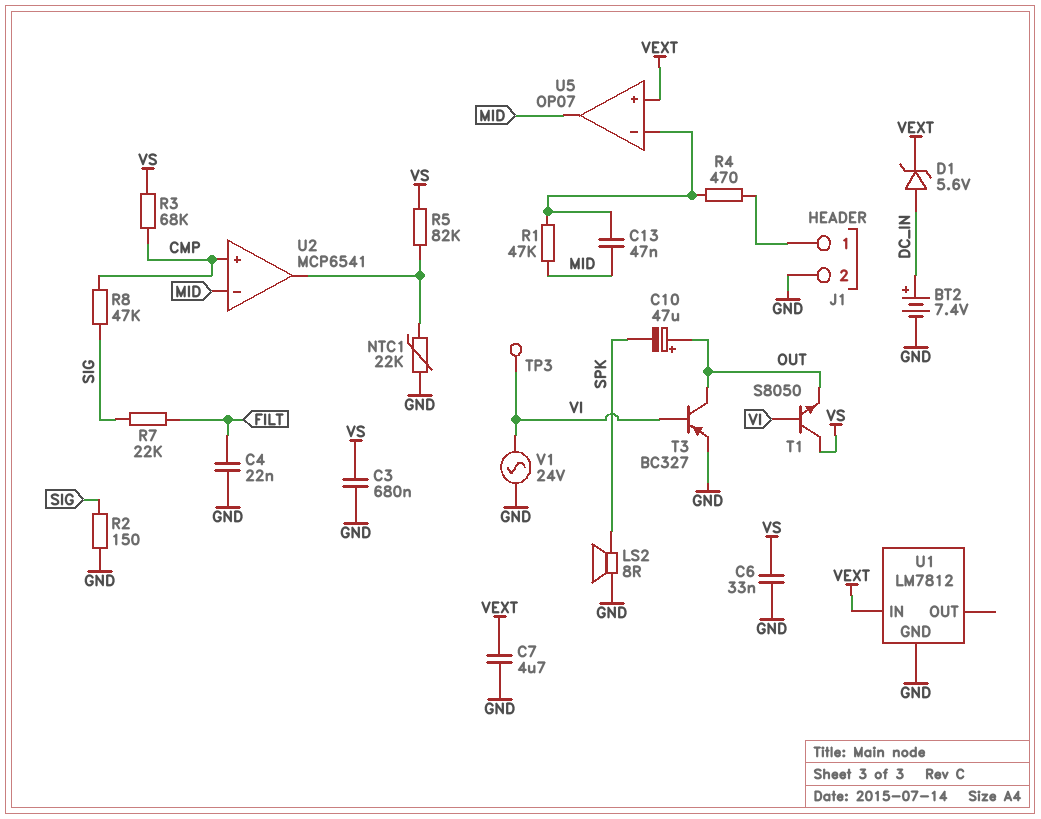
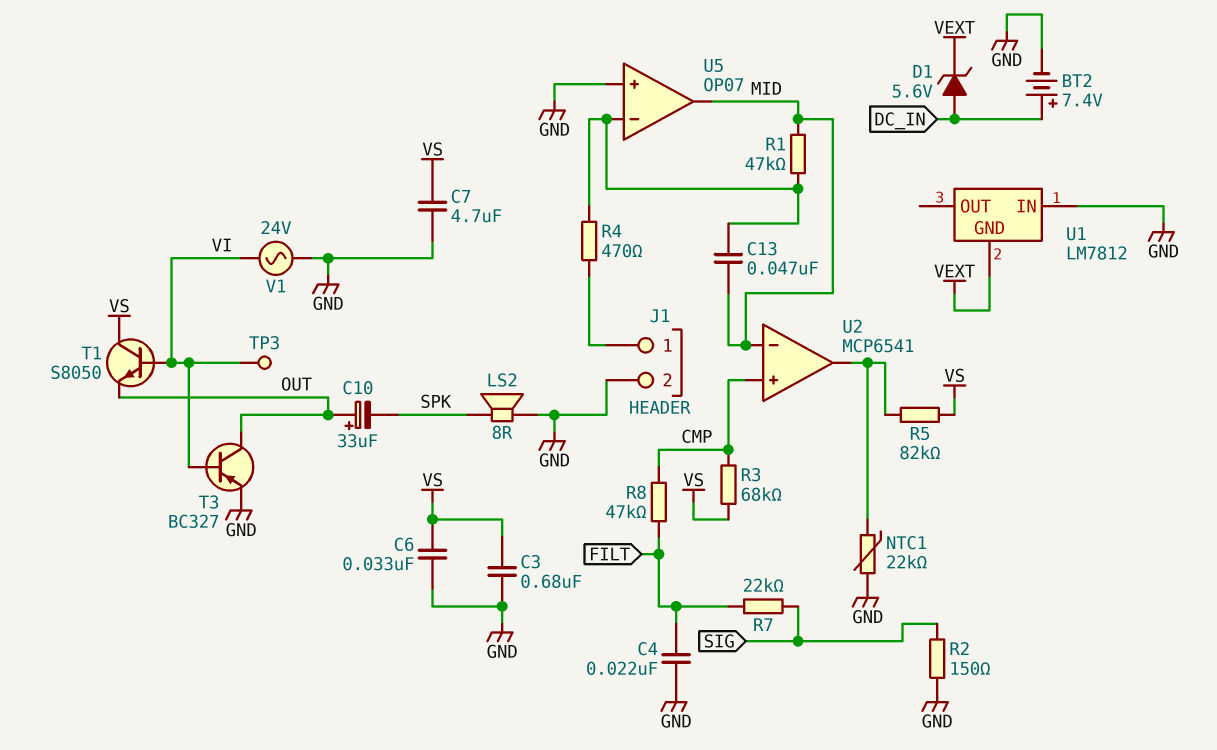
C7: 4.7uF (GND, VEXT) -> 4.7uF (GND, VS)
C10: 47uF (plus OUT, minus SPK) -> 33uF (plus OUT, minus SPK)
R8: 47k (CMP, SIG) -> 47k (CMP, FILT)
U1 pin GND: GND -> VEXT
U1 pin IN: VEXT -> GND
U5 pin in+: VEXT -> GND

